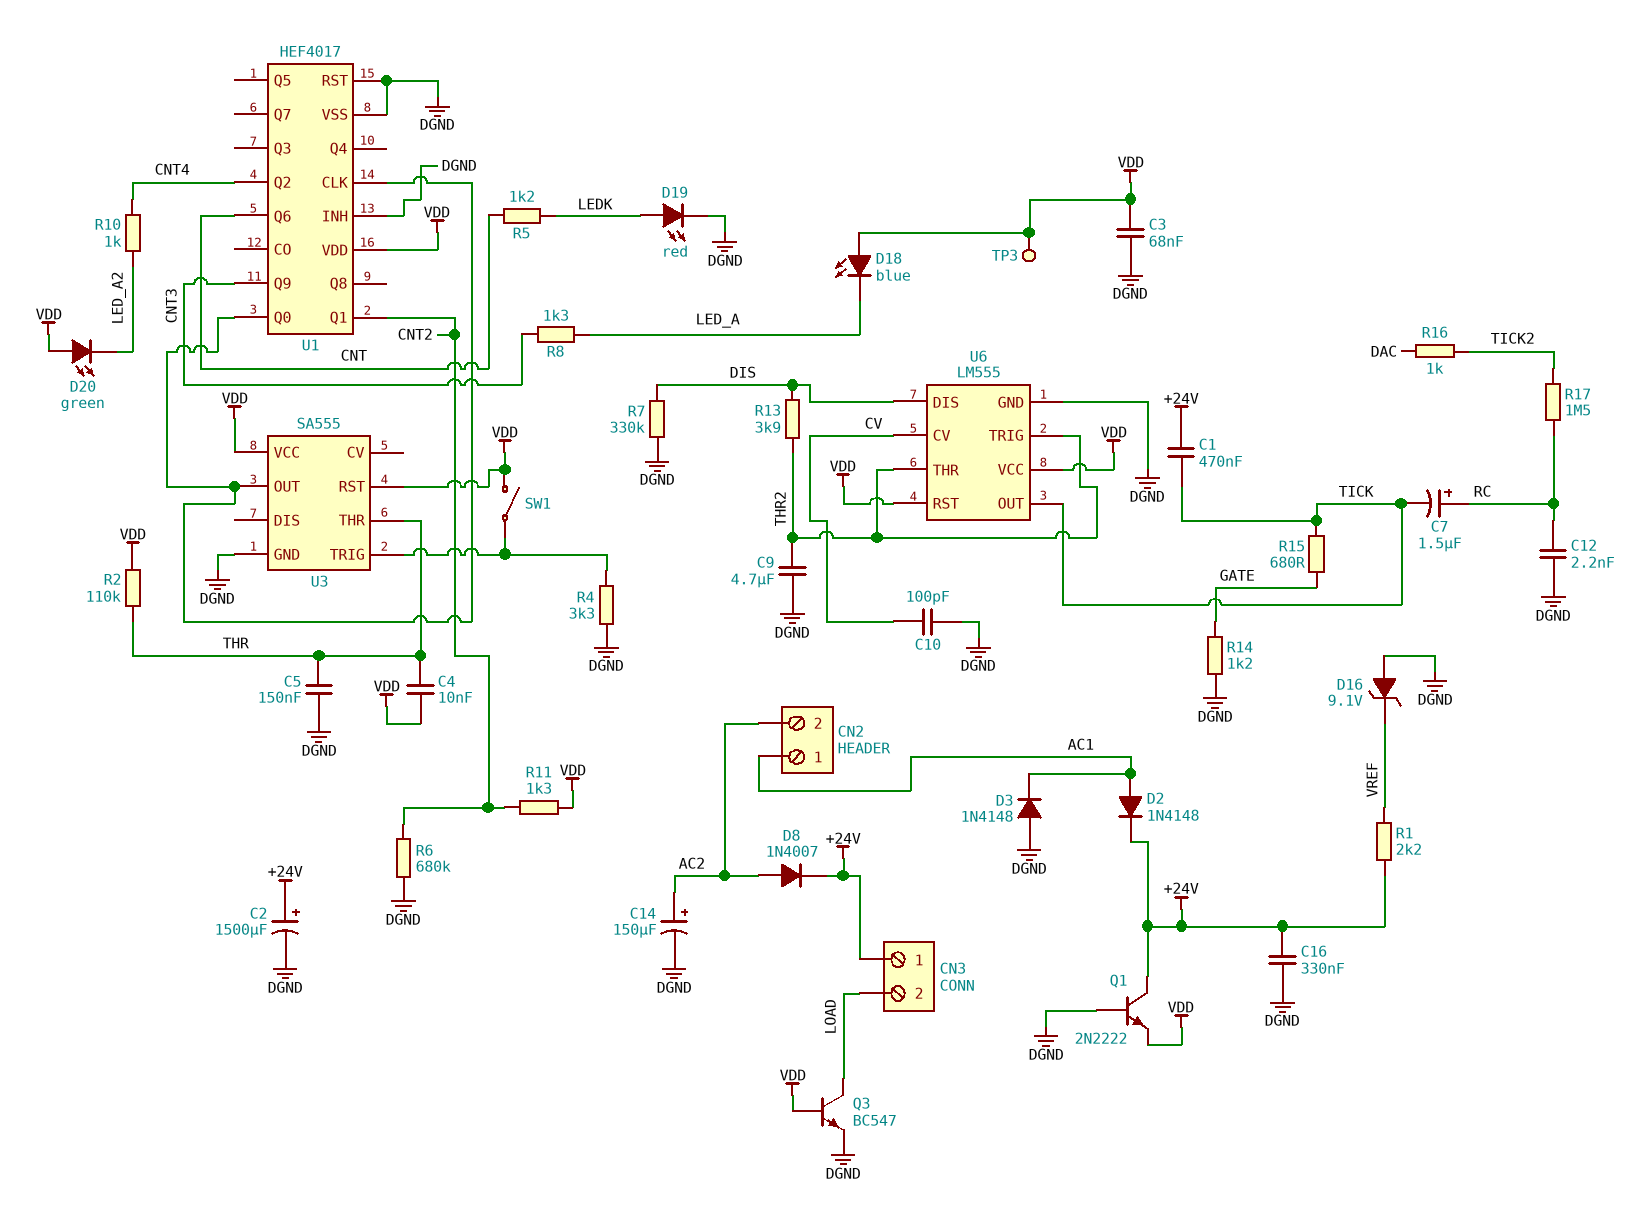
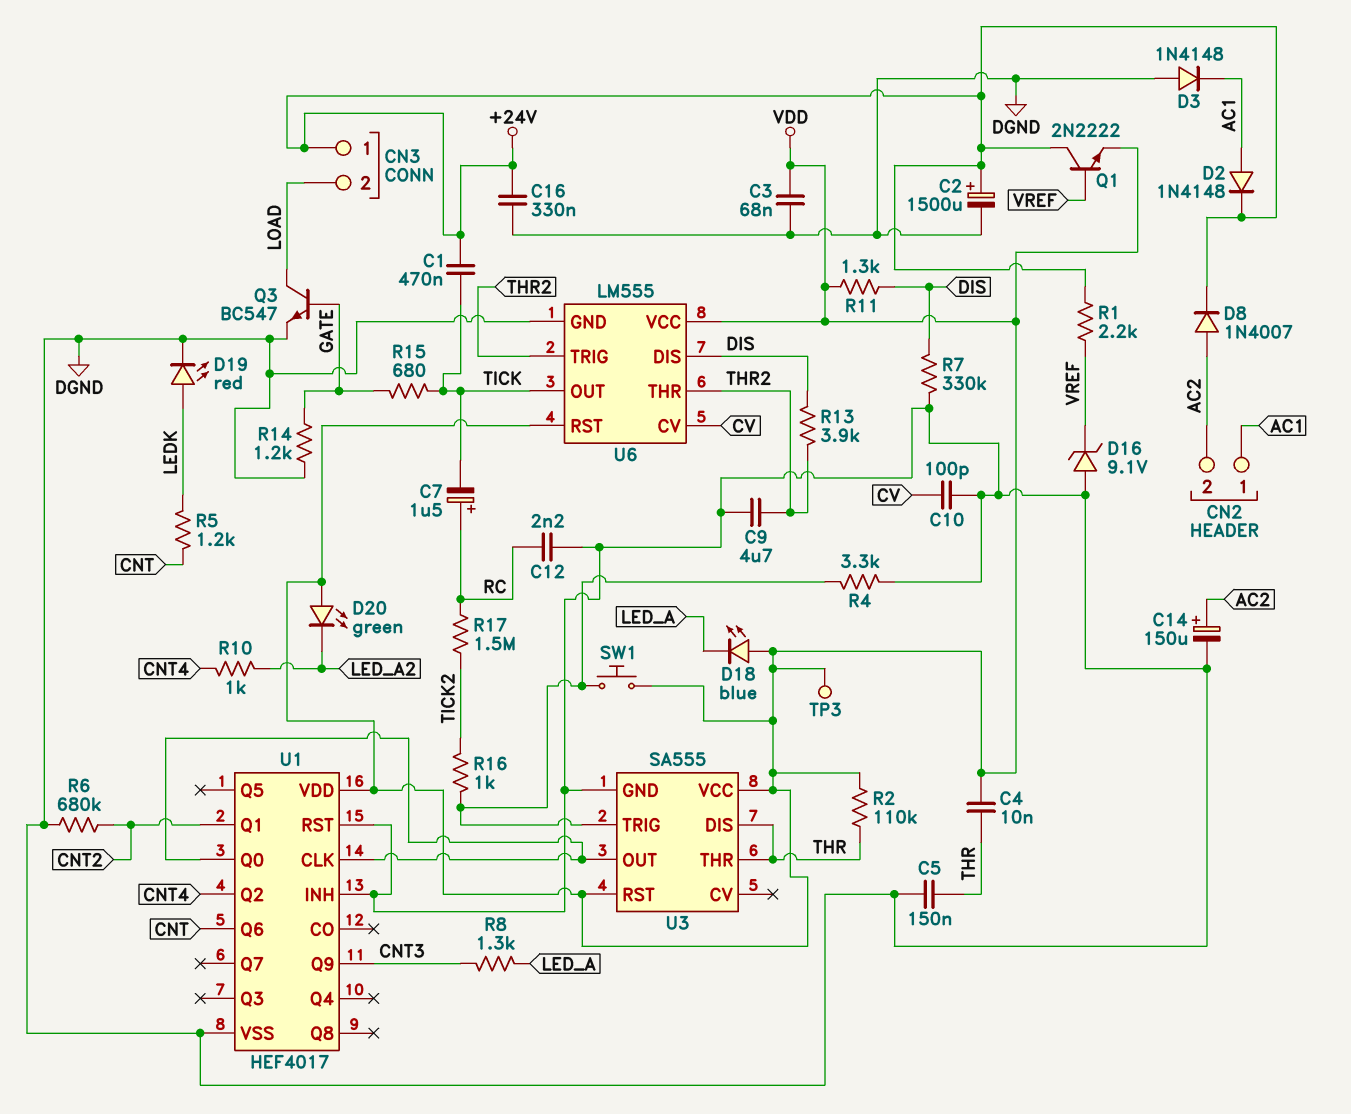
Q1: NPN 2N2222 (B DGND, C +24V, E VDD) -> NPN 2N2222 (B VREF, C +24V, E VDD)
Q3: NPN BC547 (B VDD, C LOAD, E DGND) -> NPN BC547 (B GATE, C LOAD, E DGND)
R11: 1.3k (CNT2, VDD) -> 1.3k (DIS, VDD)
R16: 1k (DAC, TICK2) -> 1k (TICK2, U3/TRIG)
SW1: switch (U3/TRIG, VDD) -> button (U3/TRIG, VDD)
U3 pin DIS: none -> THR

